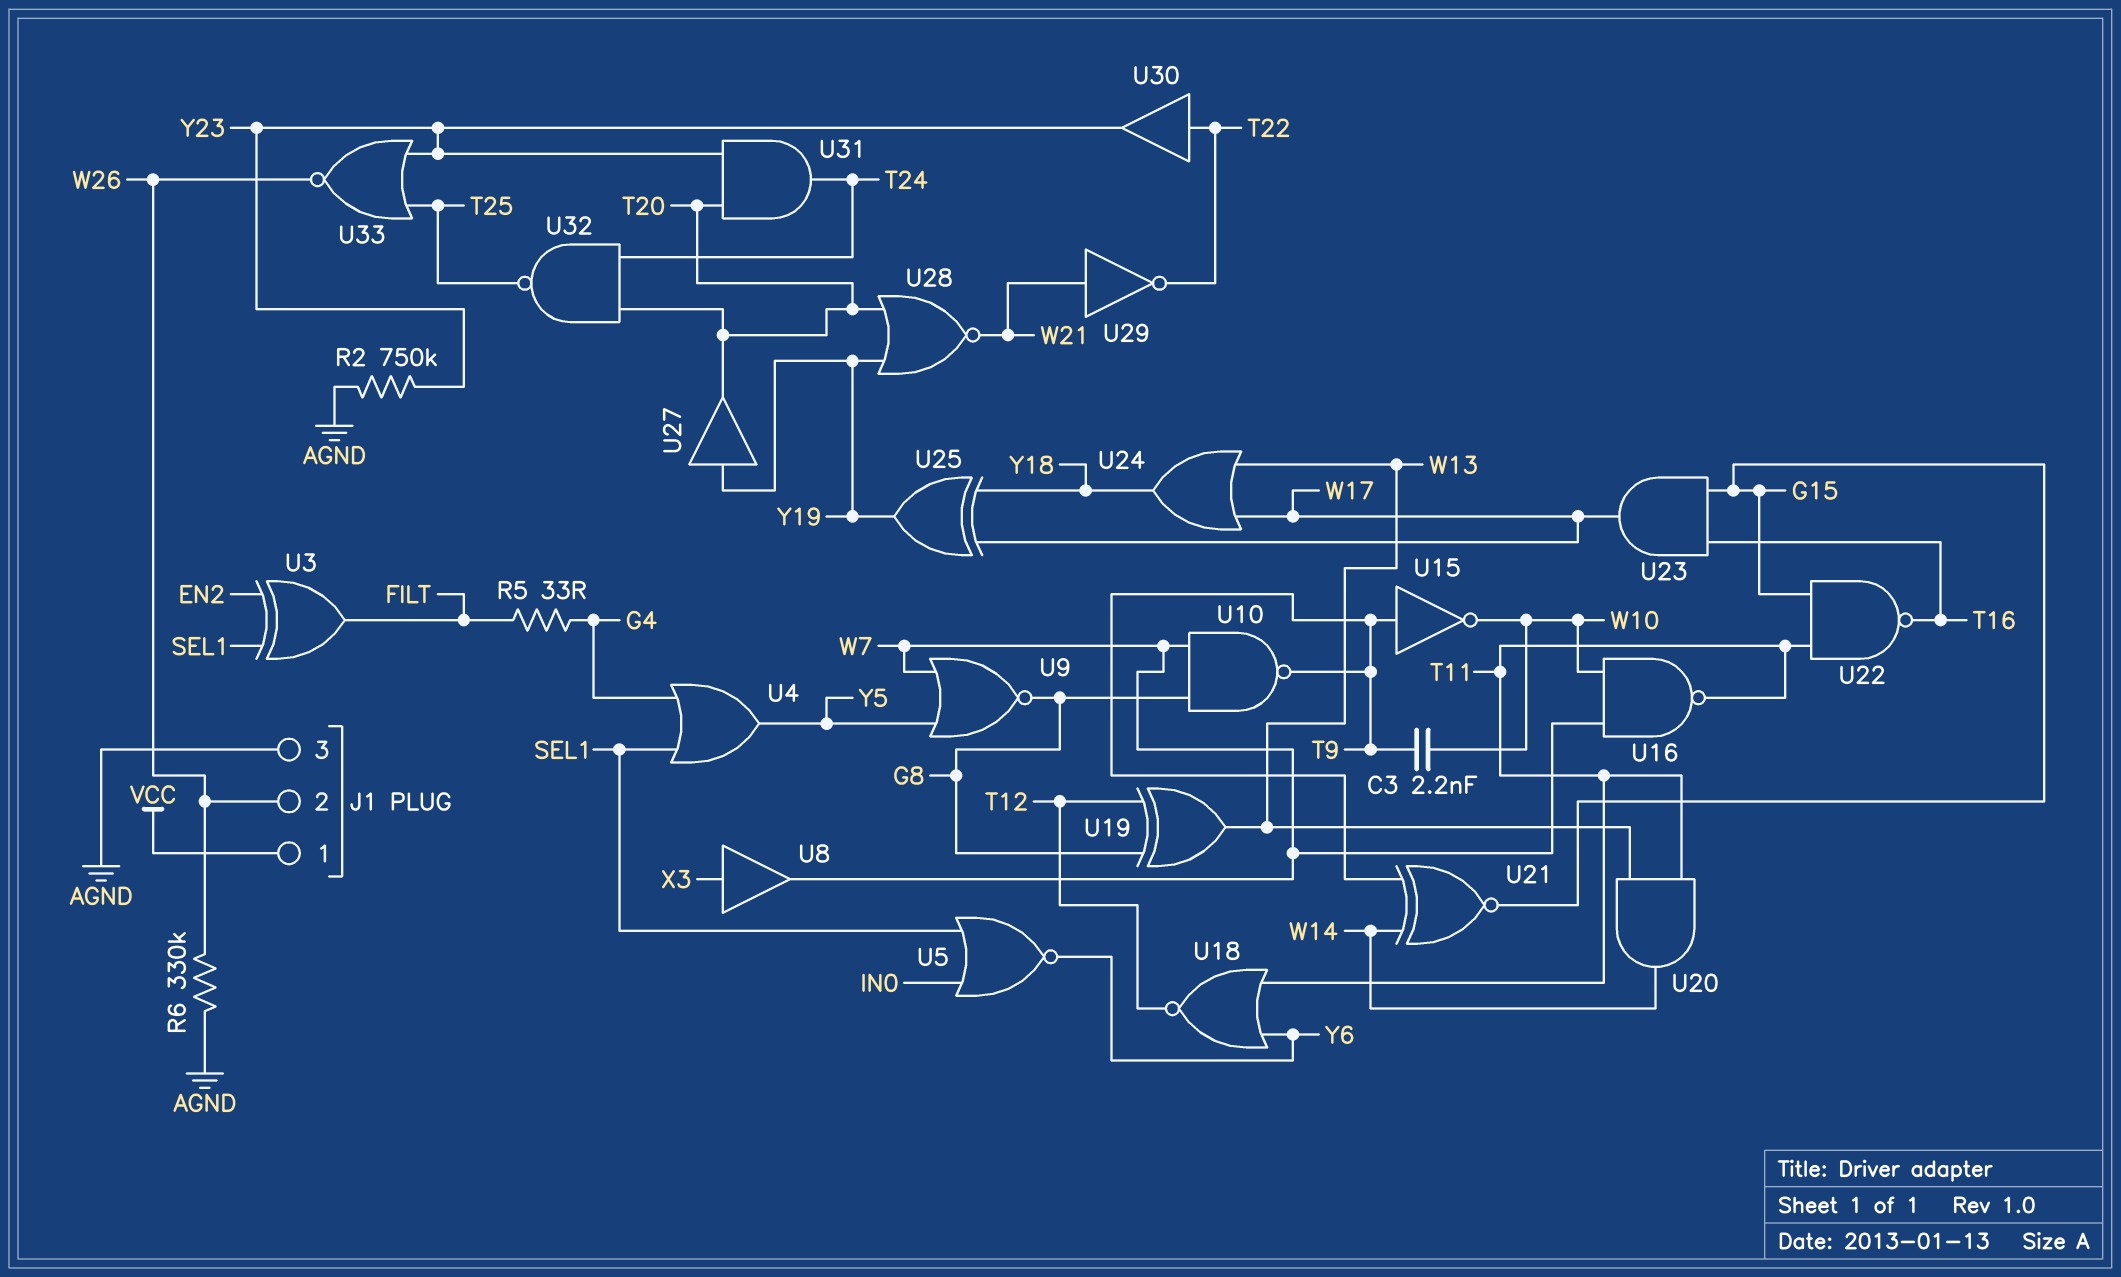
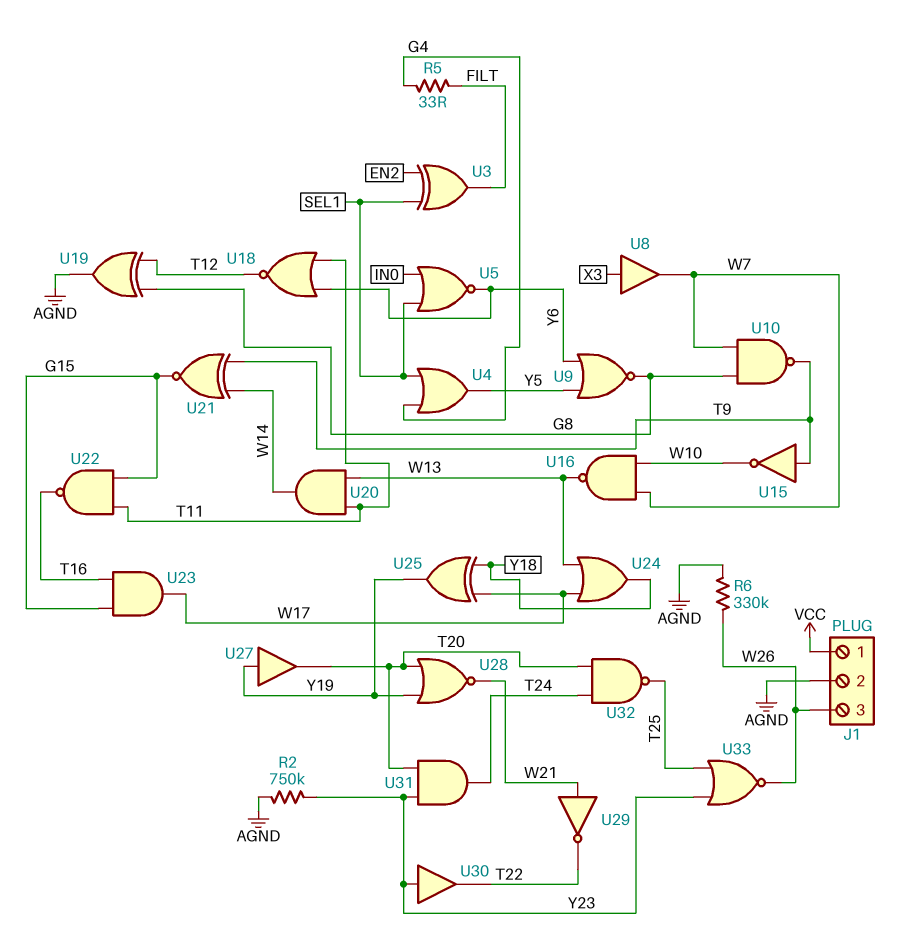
C3: 2.2nF (T9, W10) -> none
J1 pin 2: W26 -> AGND
J1 pin 3: AGND -> W26
U9: NOR (in W7, in Y5, out G8) -> NOR (in Y5, in Y6, out G8)
U16: NAND (in W7, in W10, out T11) -> NAND (in W7, in W10, out W13)
U19: XOR (in G8, in T12, out W13) -> XOR (in G8, in T12, out AGND)
U30: buffer (in T22, out Y23) -> buffer (in Y23, out T22)

